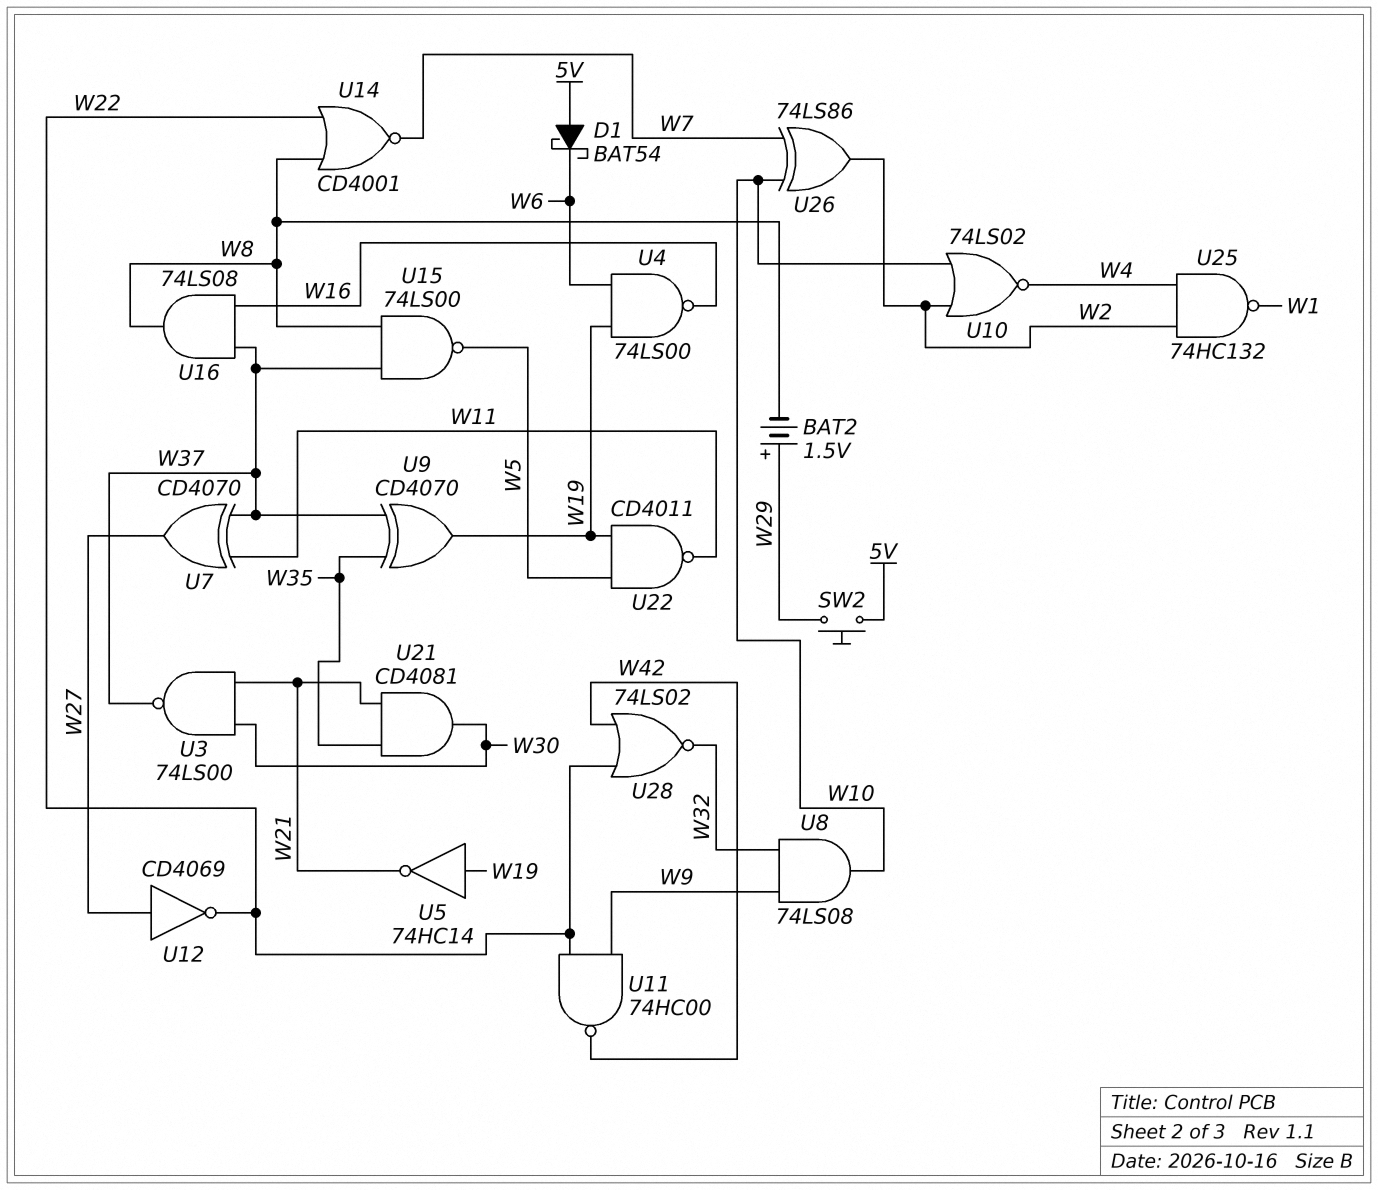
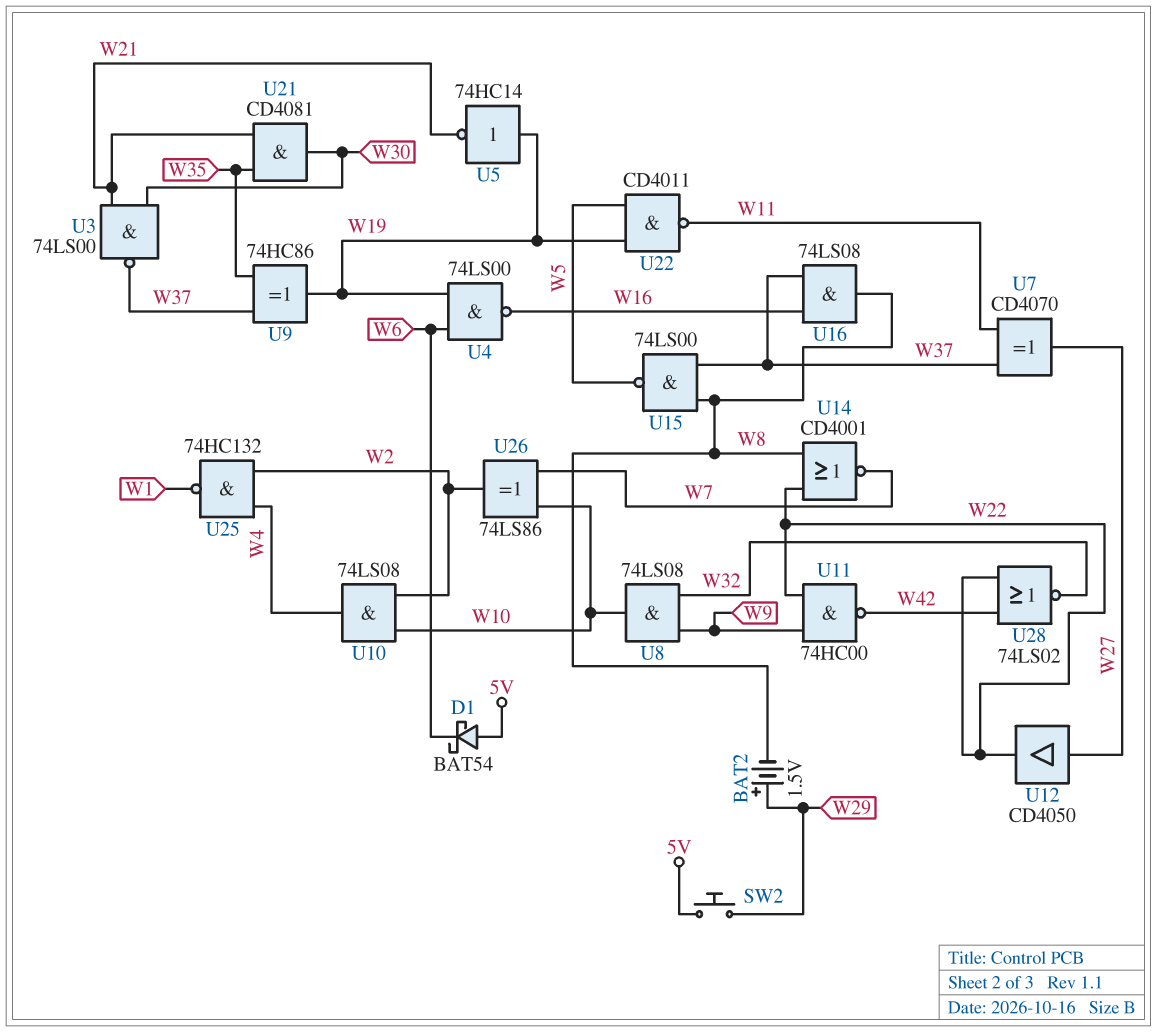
U9: XOR CD4070 (in W35, in W37, out W19) -> XOR 74HC86 (in W35, in W37, out W19)
U10: NOR 74LS02 (in W2, in W10, out W4) -> AND 74LS08 (in W2, in W10, out W4)
U12: NOT CD4069 (in W27, out W22) -> buffer CD4050 (in W27, out W22)

